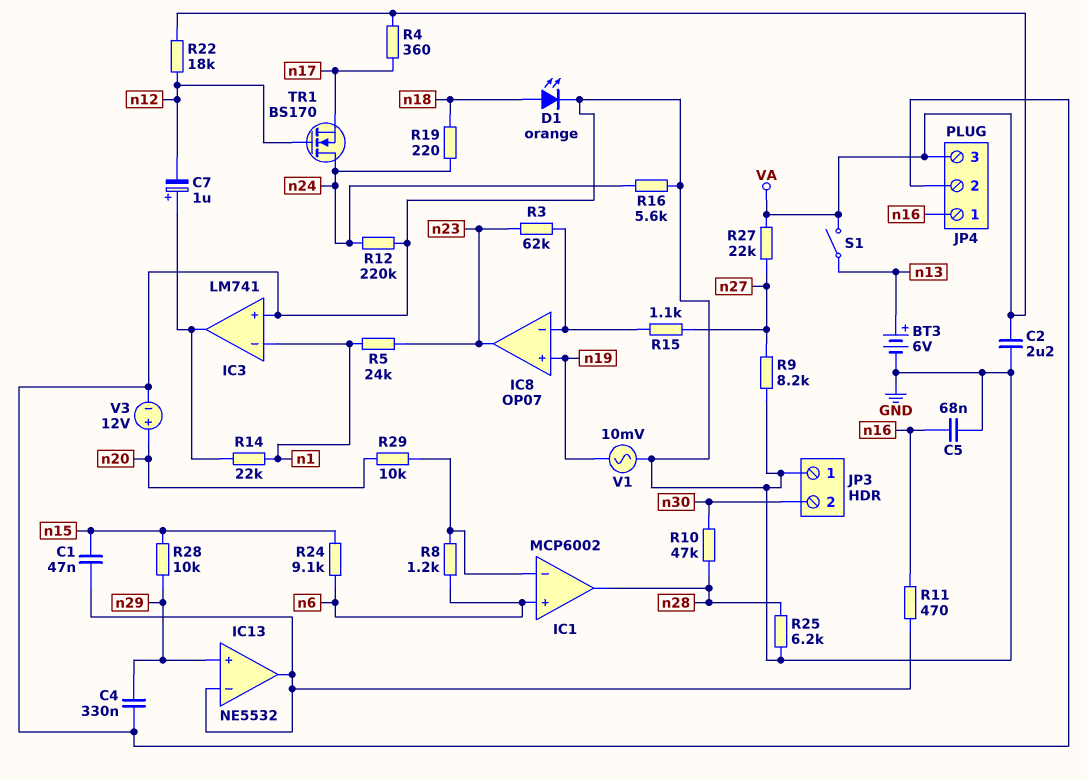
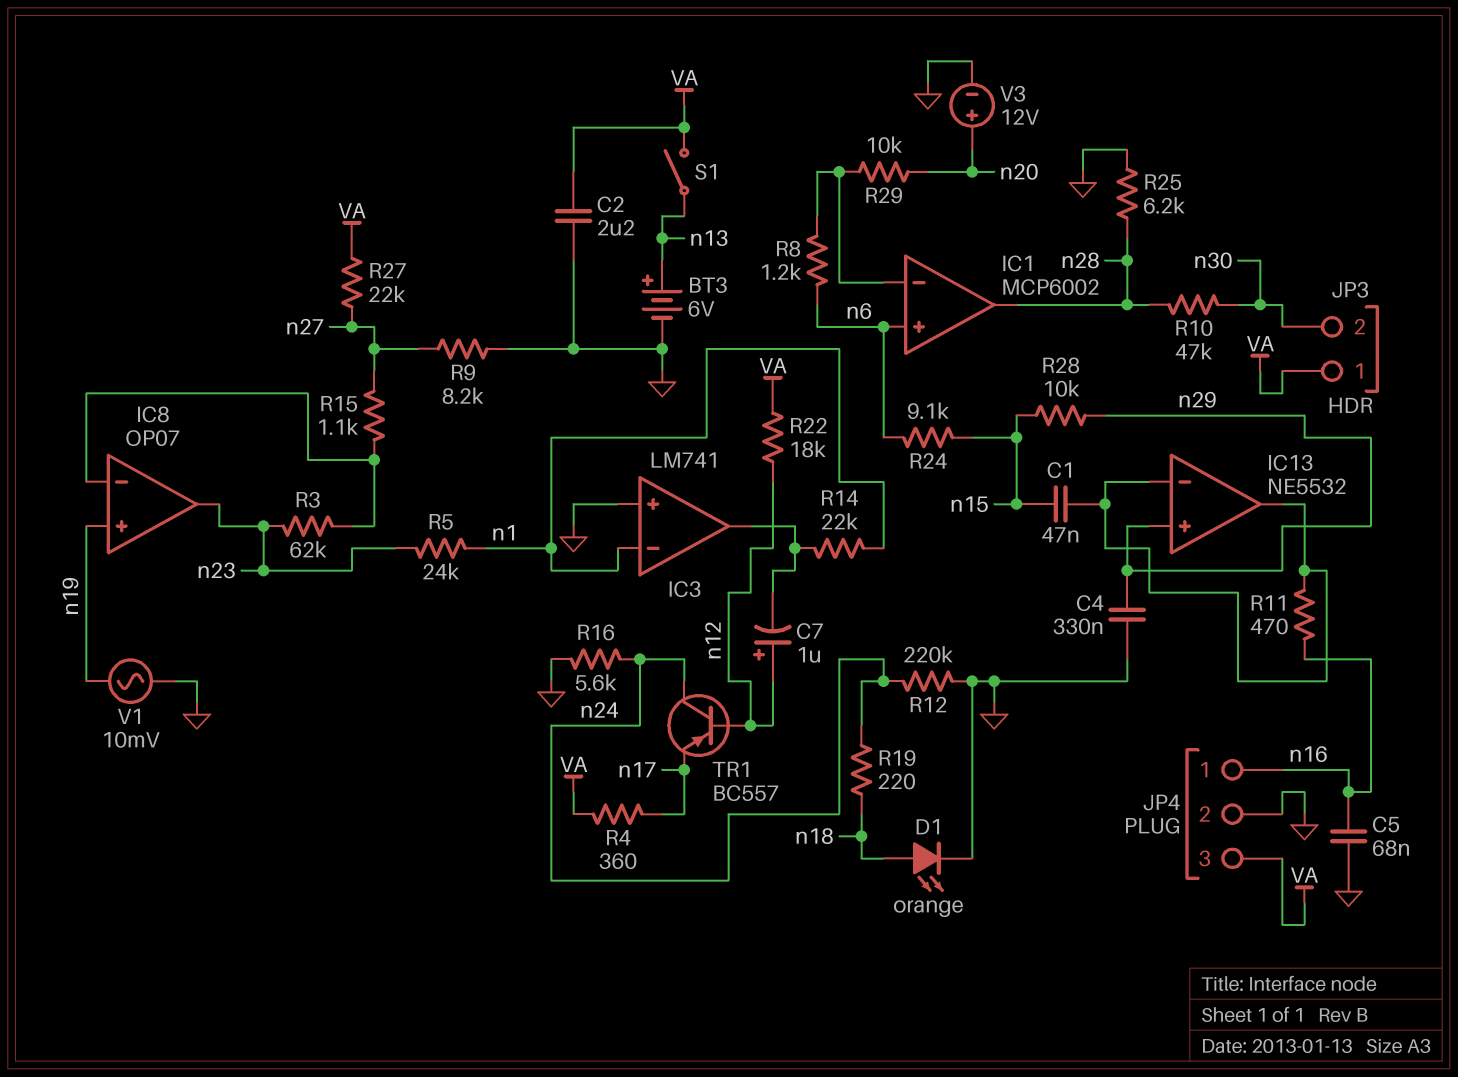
C7: 1uF (plus IC3/out, minus n12) -> 1uF (plus n12, minus IC3/out)
JP3 pin 1: GND -> VA
TR1: NMOS BS170 (G n12, D n24, S n17) -> PNP BC557 (B n12, C n24, E n17)

